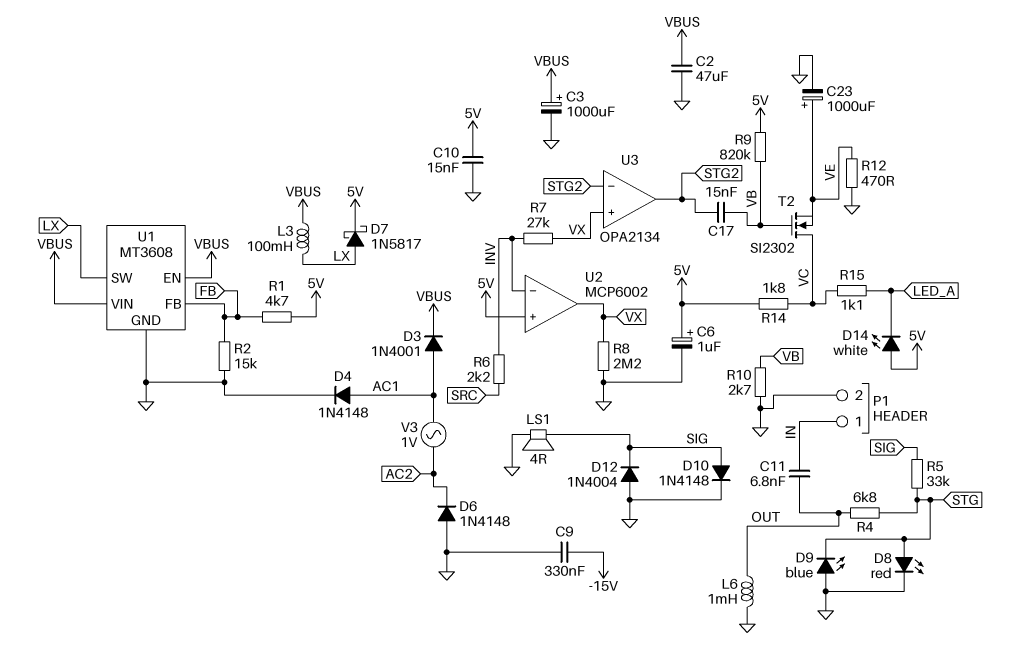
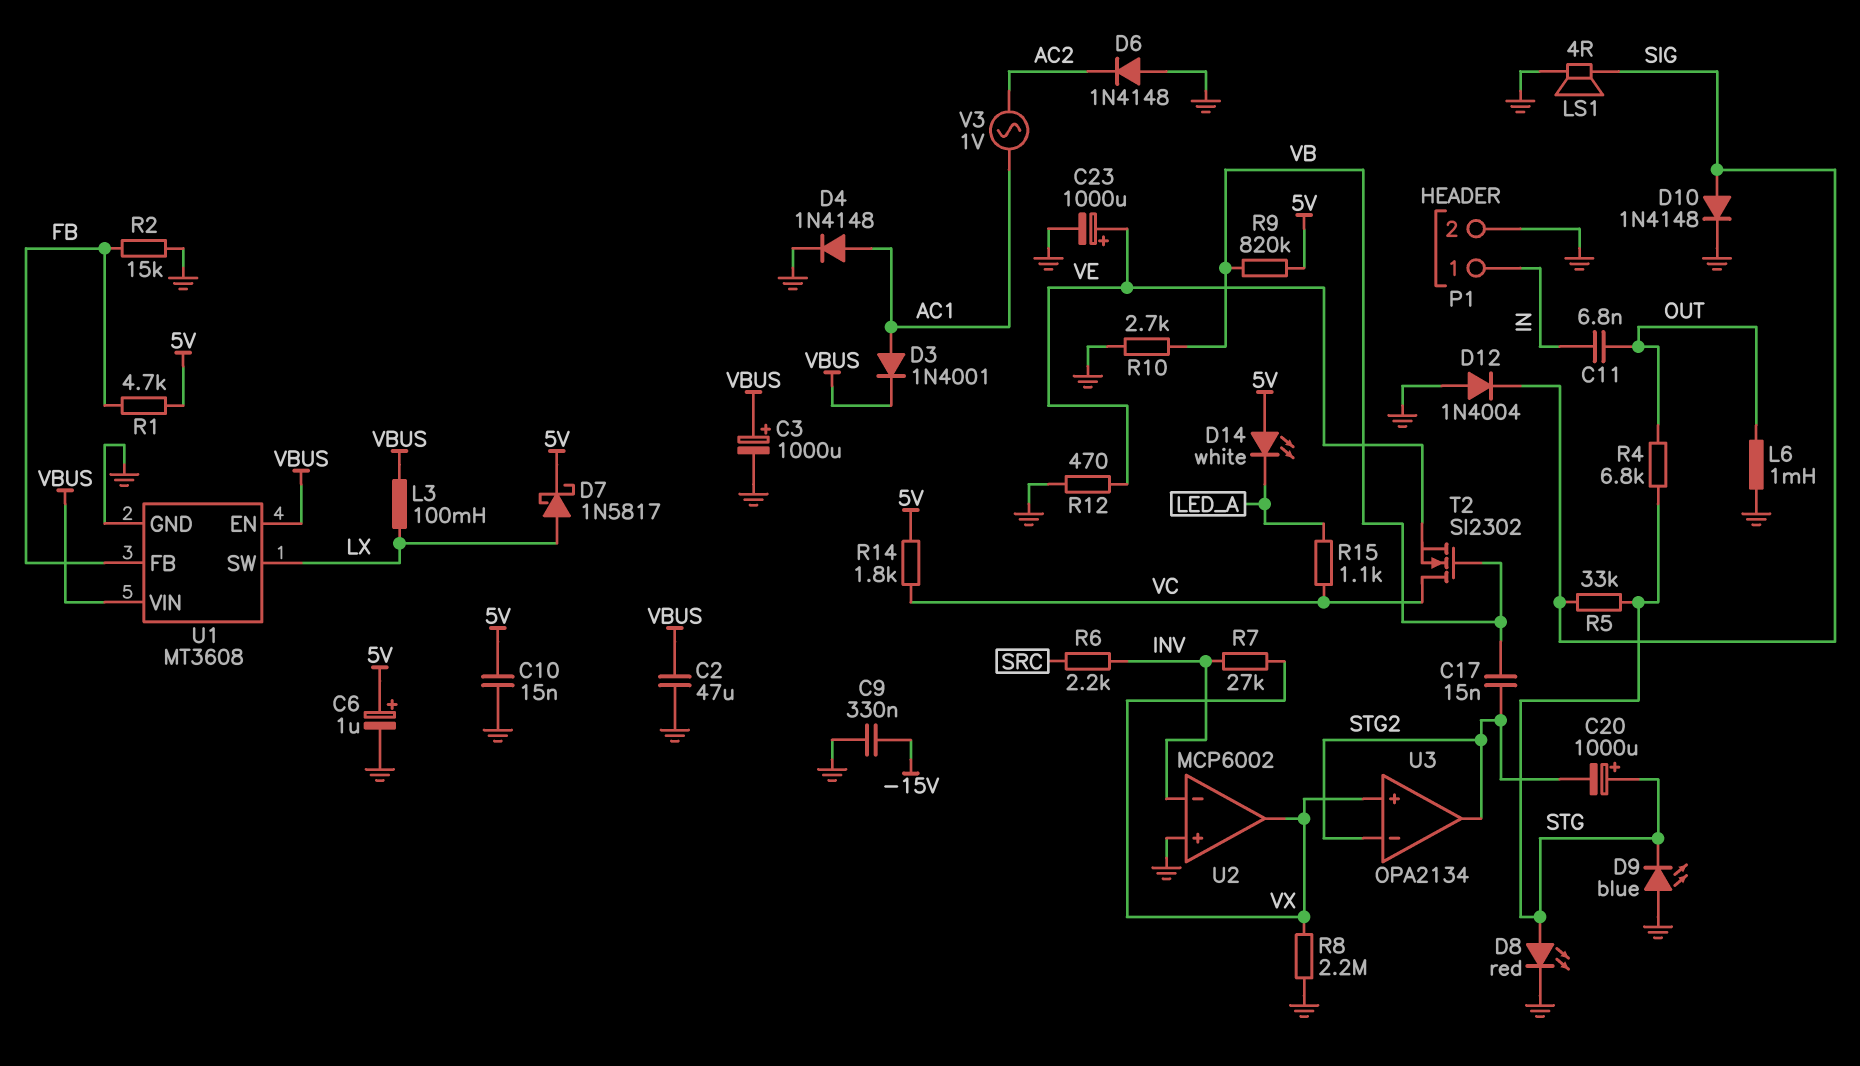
C20: none -> 1000uF (plus STG, minus STG2)
U2 pin in+: 5V -> GND

